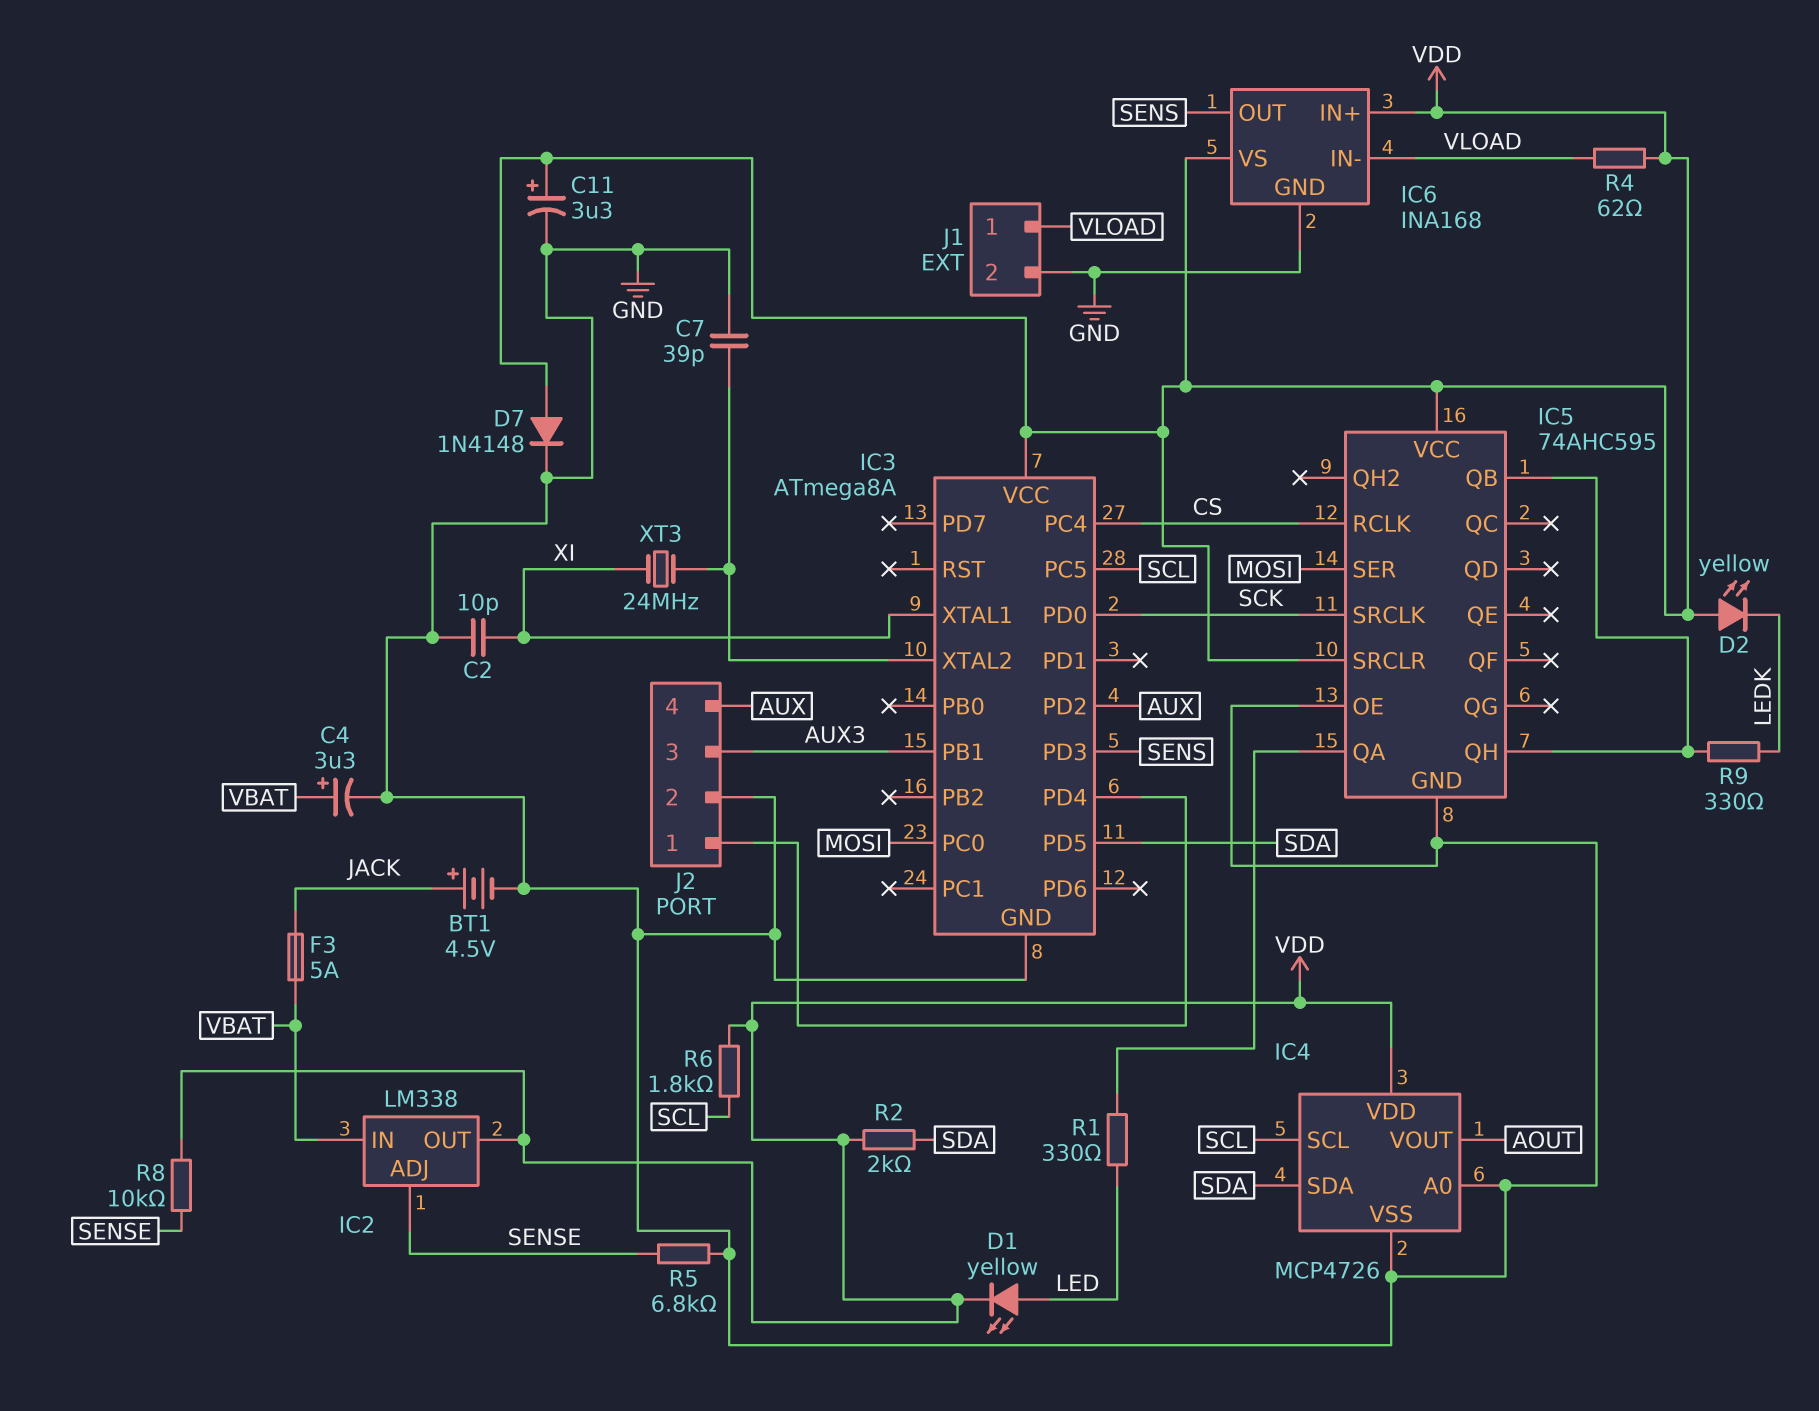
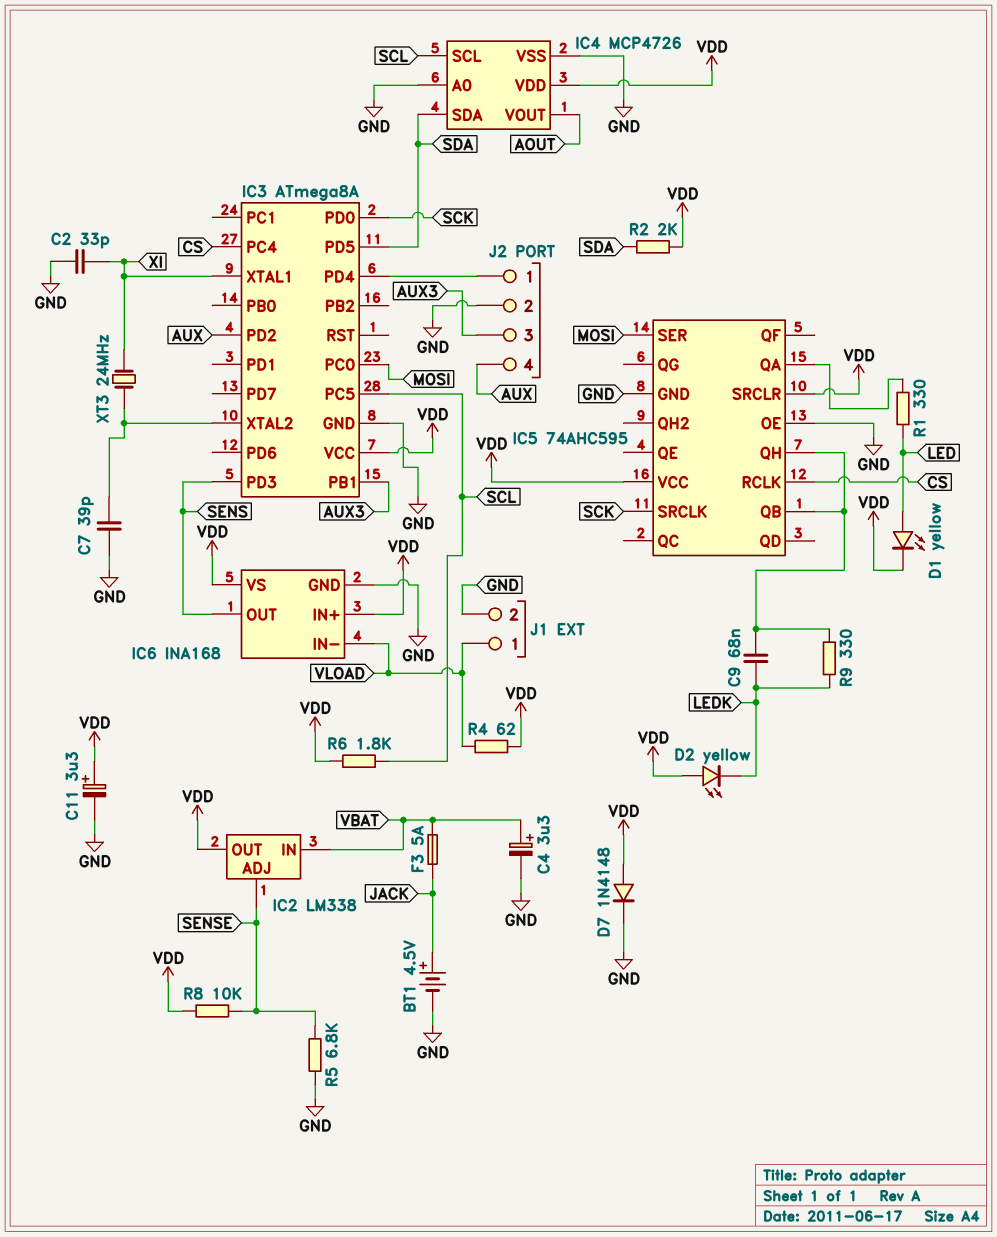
C2: 10pF (GND, XI) -> 33pF (GND, XI)
C9: none -> 68nF (IC5/QB, LEDK)

